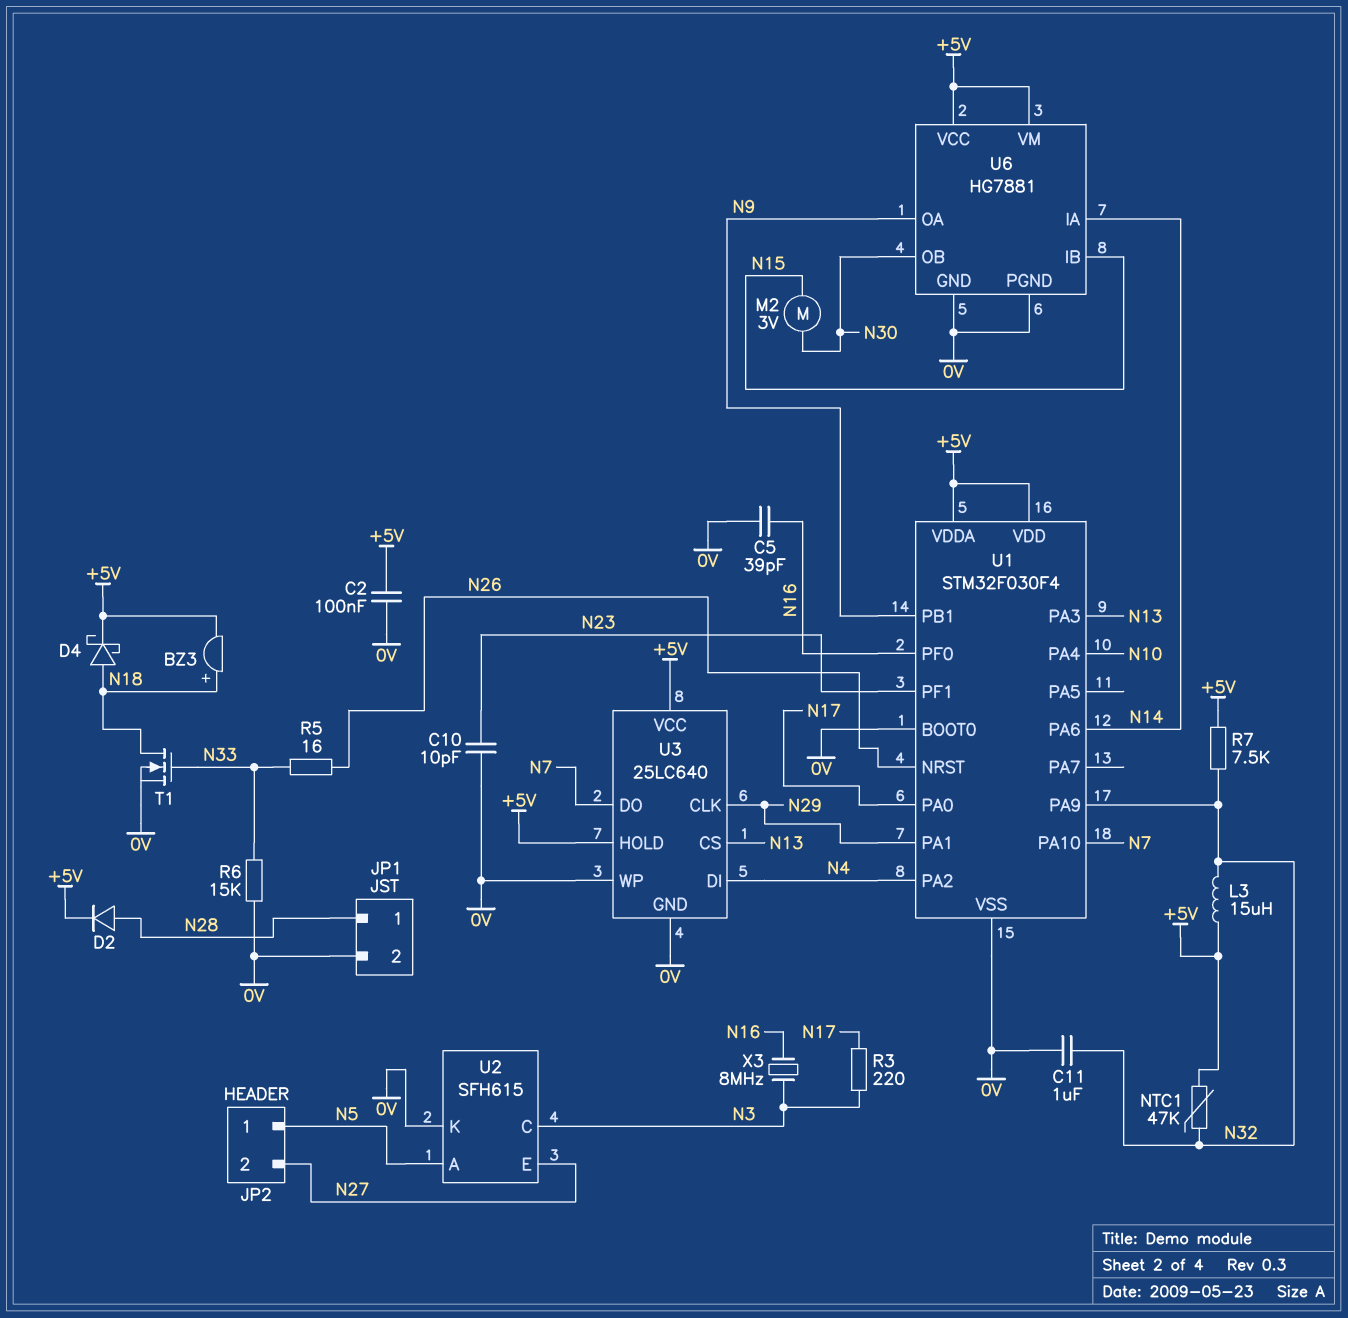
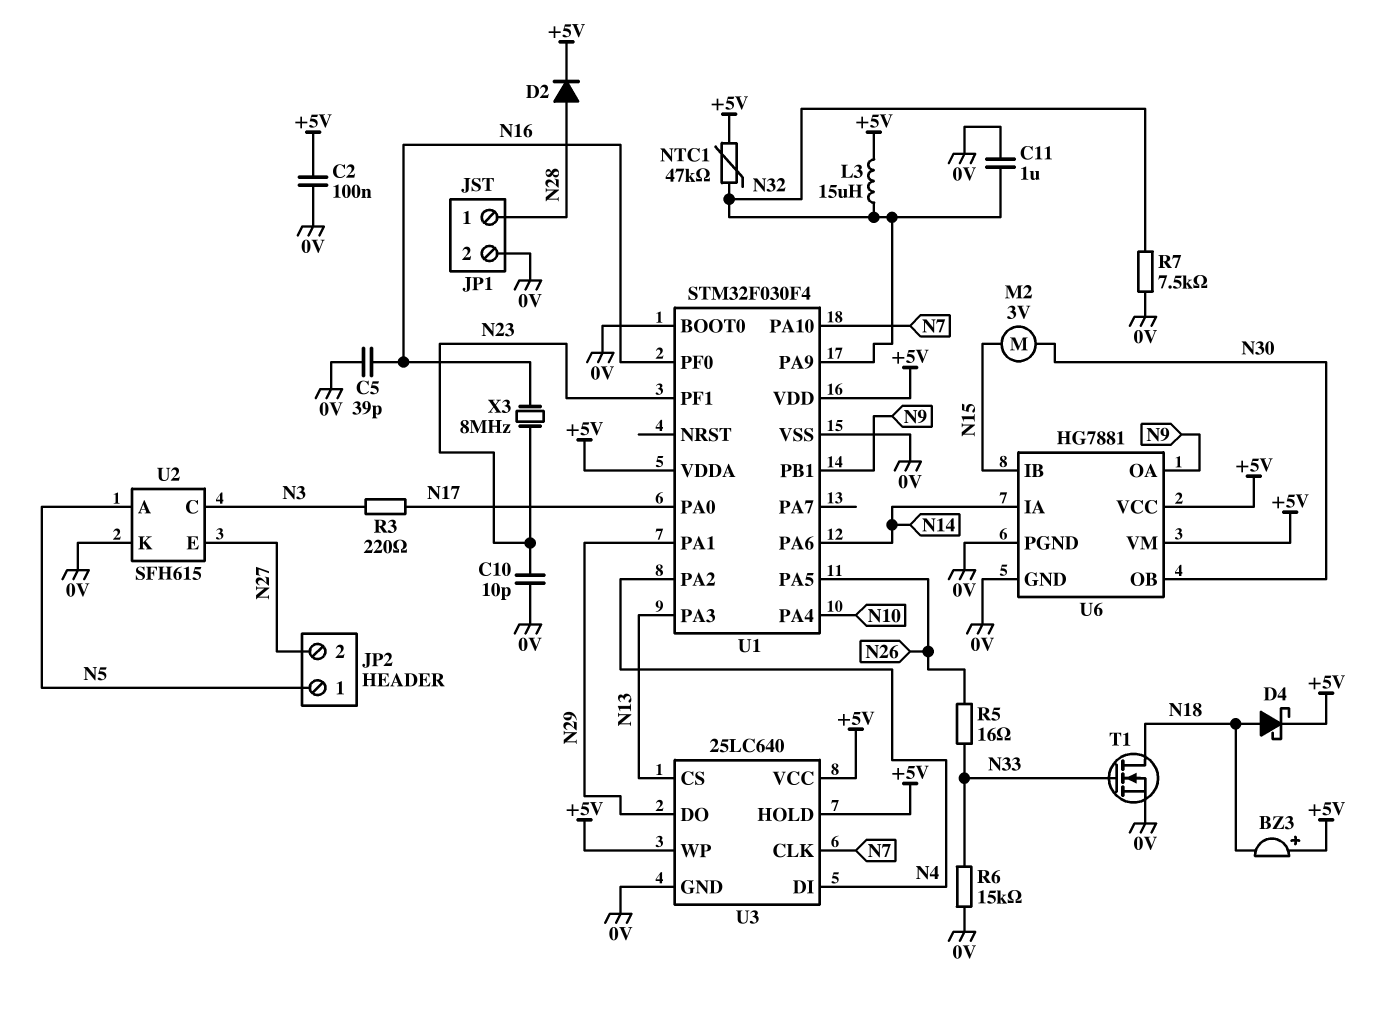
BZ3: buzzer (plus N18, minus +5V) -> buzzer (plus +5V, minus N18)
R7: 7.5k (+5V, N32) -> 7.5k (0V, N32)
U1 pin NRST: N26 -> none
U1 pin PA5: none -> N26
U3 pin CLK: N29 -> N7
U3 pin DO: N7 -> N29
U3 pin WP: 0V -> +5V
X3: 8MHz (N3, N16) -> 8MHz (N16, N23)

